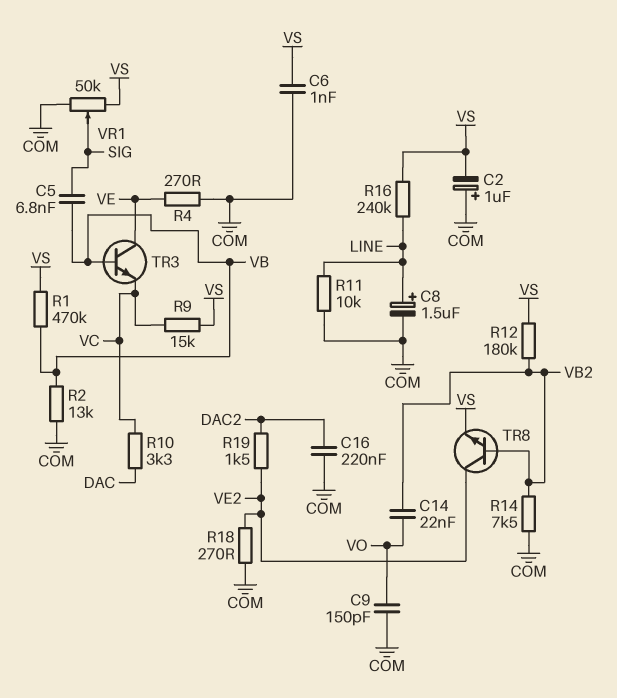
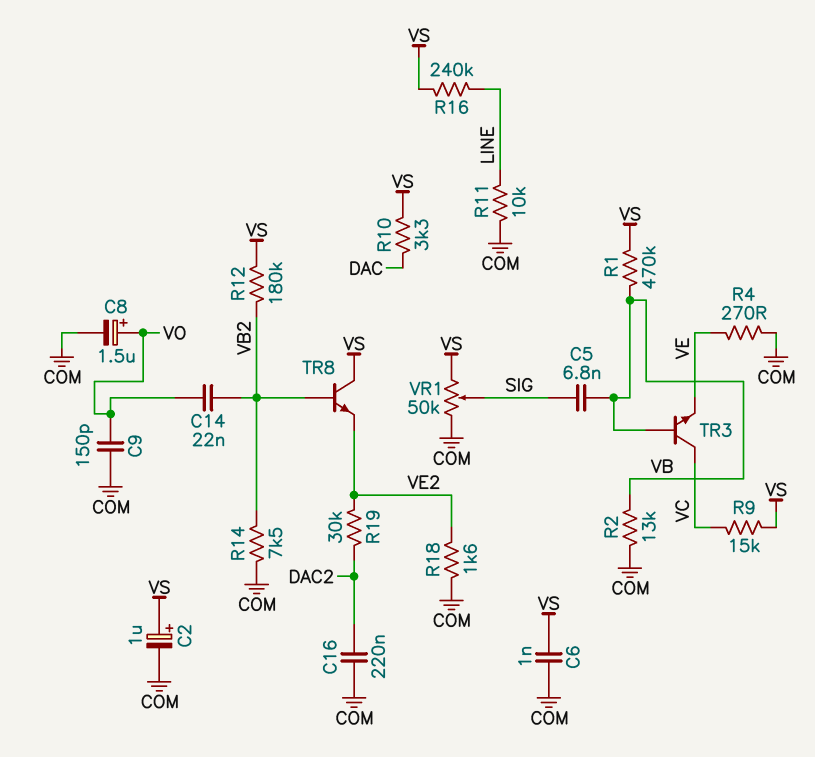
C2: 1uF (plus COM, minus VS) -> 1uF (plus VS, minus COM)
C8: 1.5uF (plus LINE, minus COM) -> 1.5uF (plus VO, minus COM)
R10: 3.3k (DAC, VC) -> 3.3k (DAC, VS)
R18: 270 (COM, VE2) -> 1.6k (COM, VE2)
R19: 1.5k (DAC2, VE2) -> 30k (DAC2, VE2)
TR3: NPN (B VB, C VE, E VC) -> NPN (B VB, C VC, E VE)
TR8: NPN (B VB2, C VE2, E VS) -> NPN (B VB2, C VS, E VE2)

